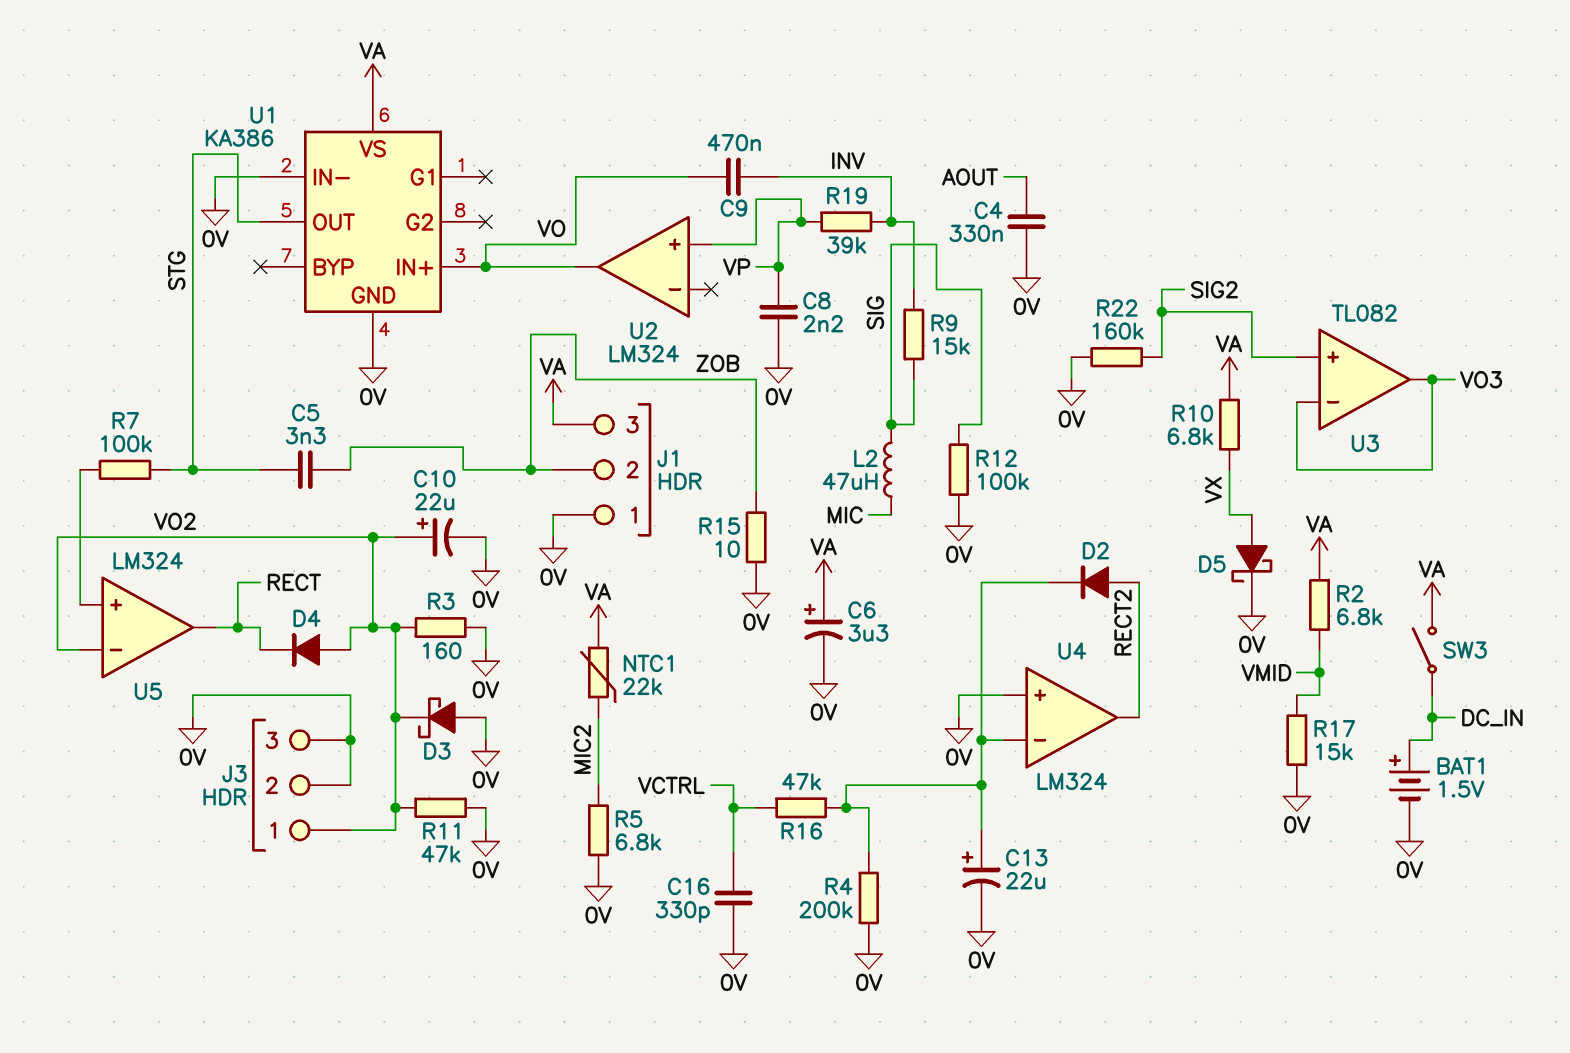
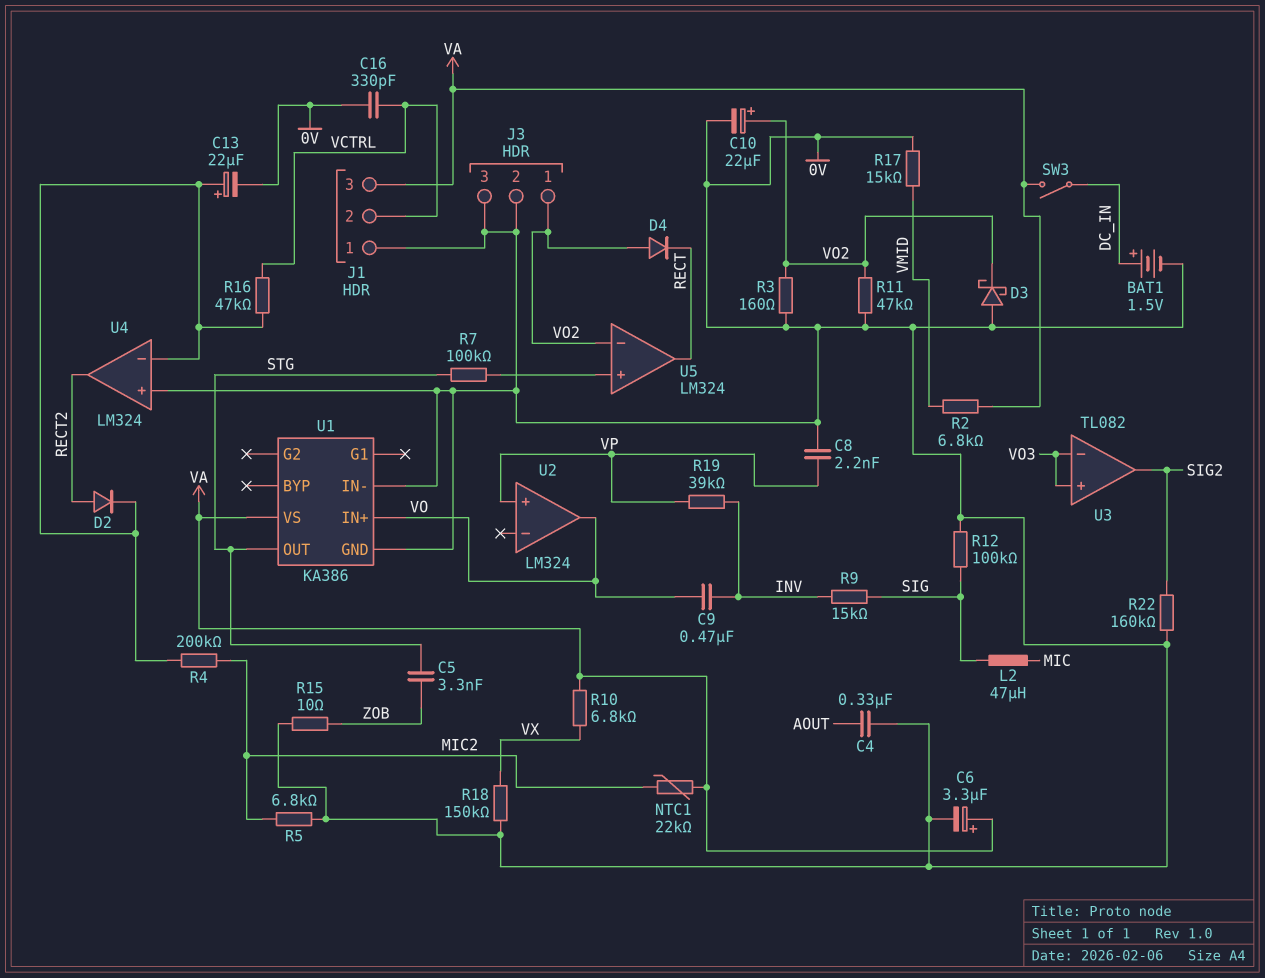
D5: schottky (A VX, K 0V) -> none
J1 pin 2: ZOB -> VCTRL
R4: 200k (0V, U4/in-) -> 200k (MIC2, U4/in-)
R18: none -> 150k (0V, VX)
U3 pin in+: SIG2 -> VO3
U3 pin out: VO3 -> SIG2

